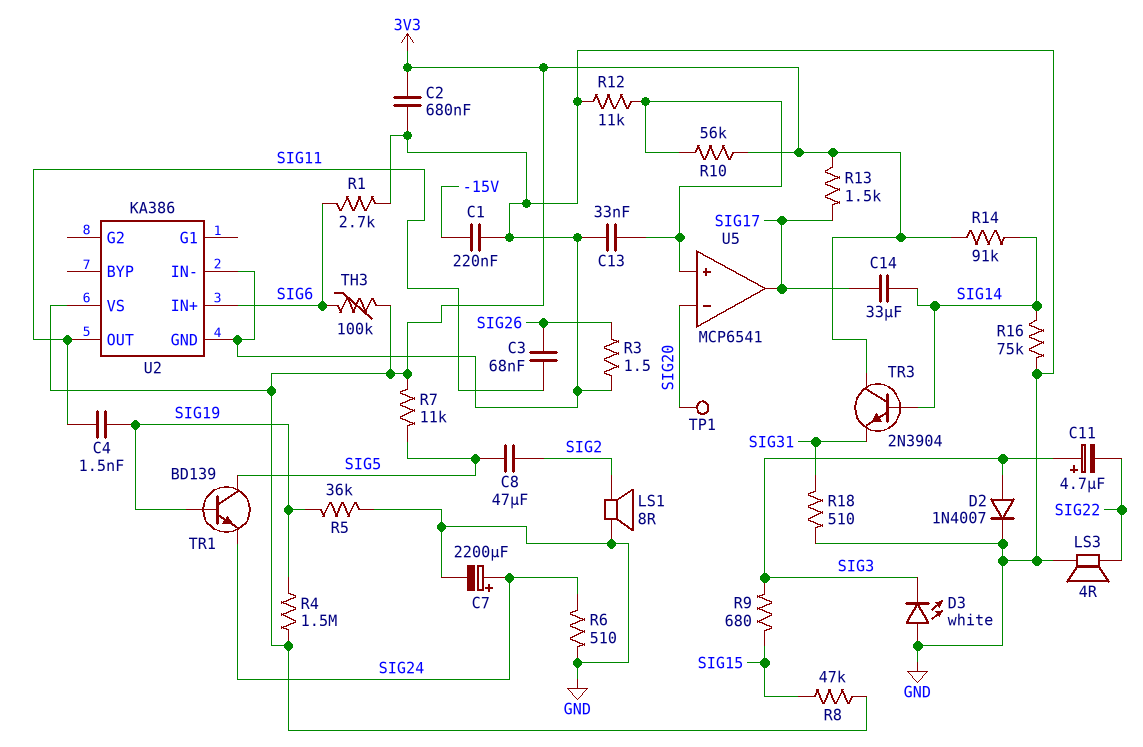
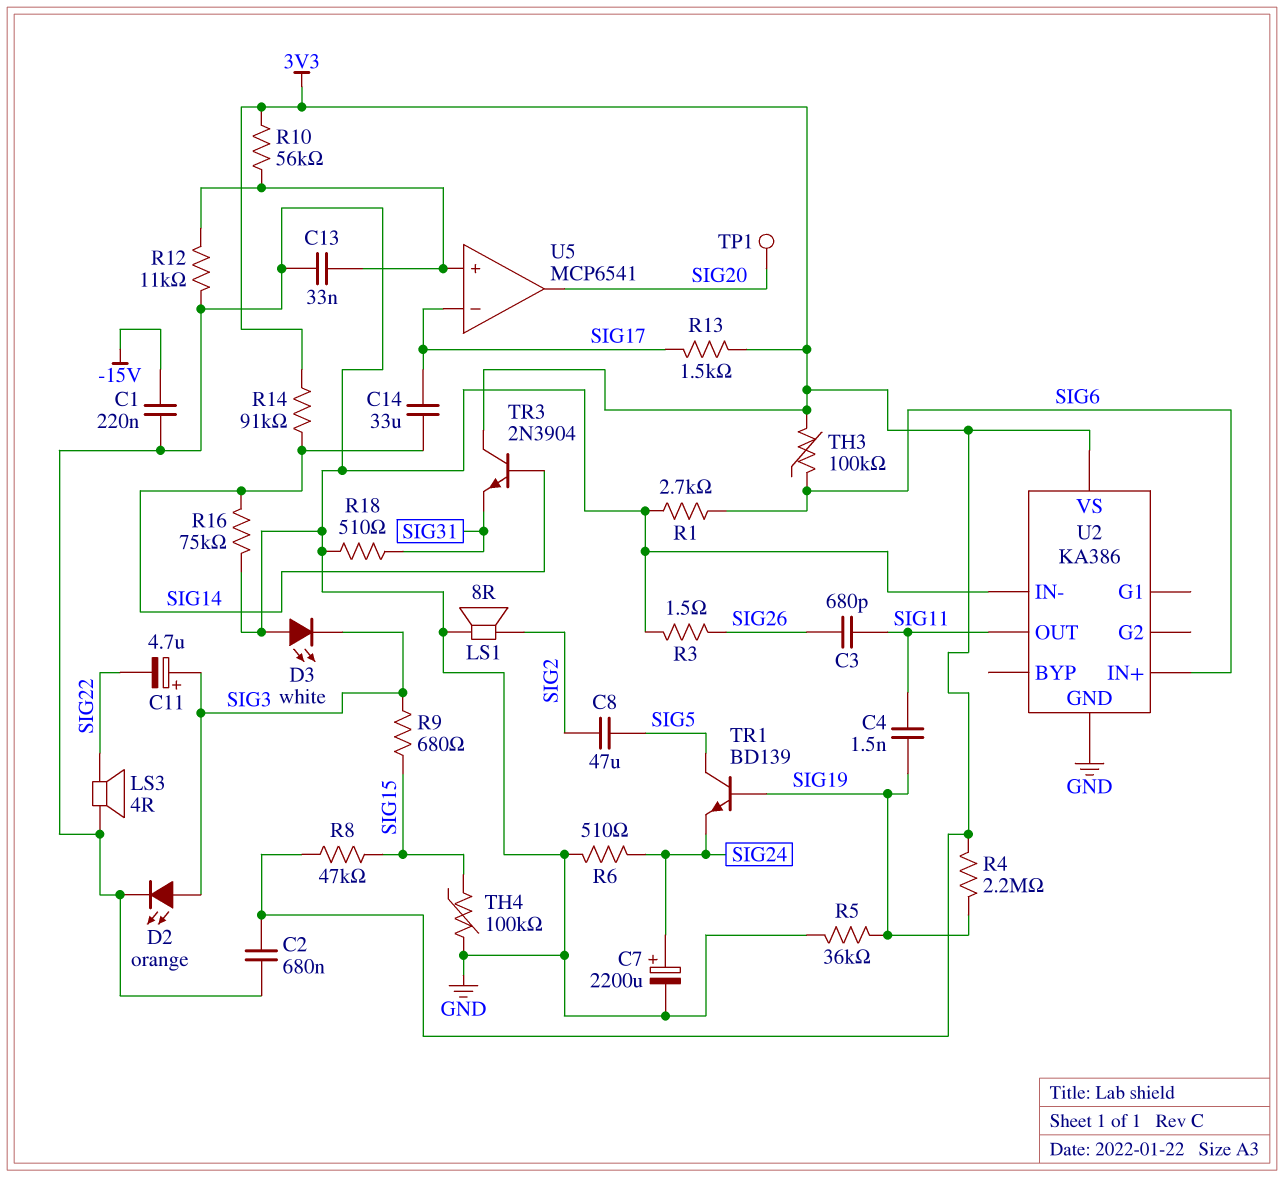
C3: 68nF (SIG11, SIG26) -> 680pF (SIG11, SIG26)
D2: diode 1N4007 (A SIG3, K GND) -> LED orange (A SIG3, K GND)
R4: 1.5M (3V3, SIG19) -> 2.2M (3V3, SIG19)
R7: 11k (3V3, SIG5) -> none
TH4: none -> 100k (GND, SIG15)
U5 pin in-: SIG20 -> SIG17
U5 pin out: SIG17 -> SIG20

